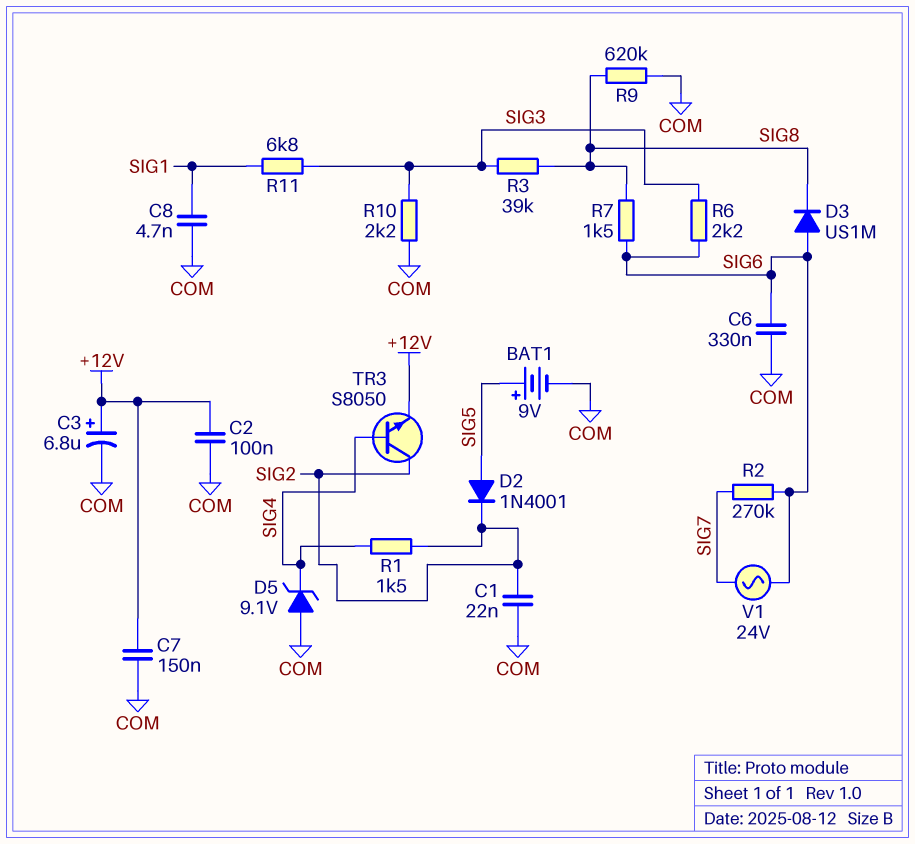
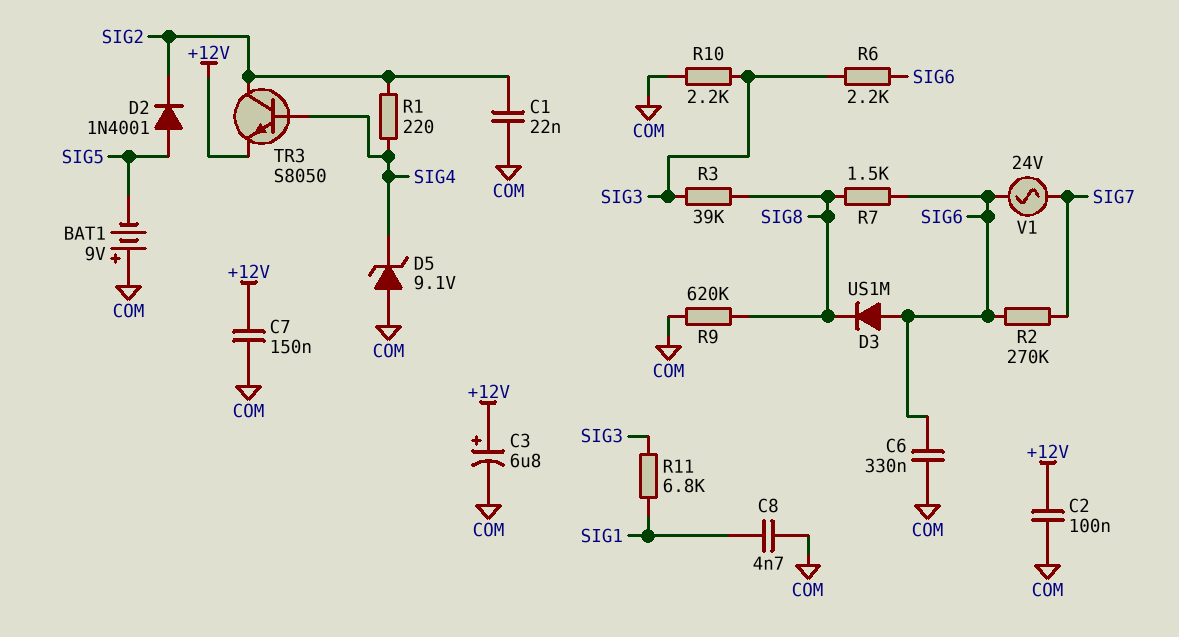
BAT1: 9V (plus SIG5, minus COM) -> 9V (plus COM, minus SIG5)
R1: 1.5k (SIG2, SIG4) -> 220 (SIG2, SIG4)

